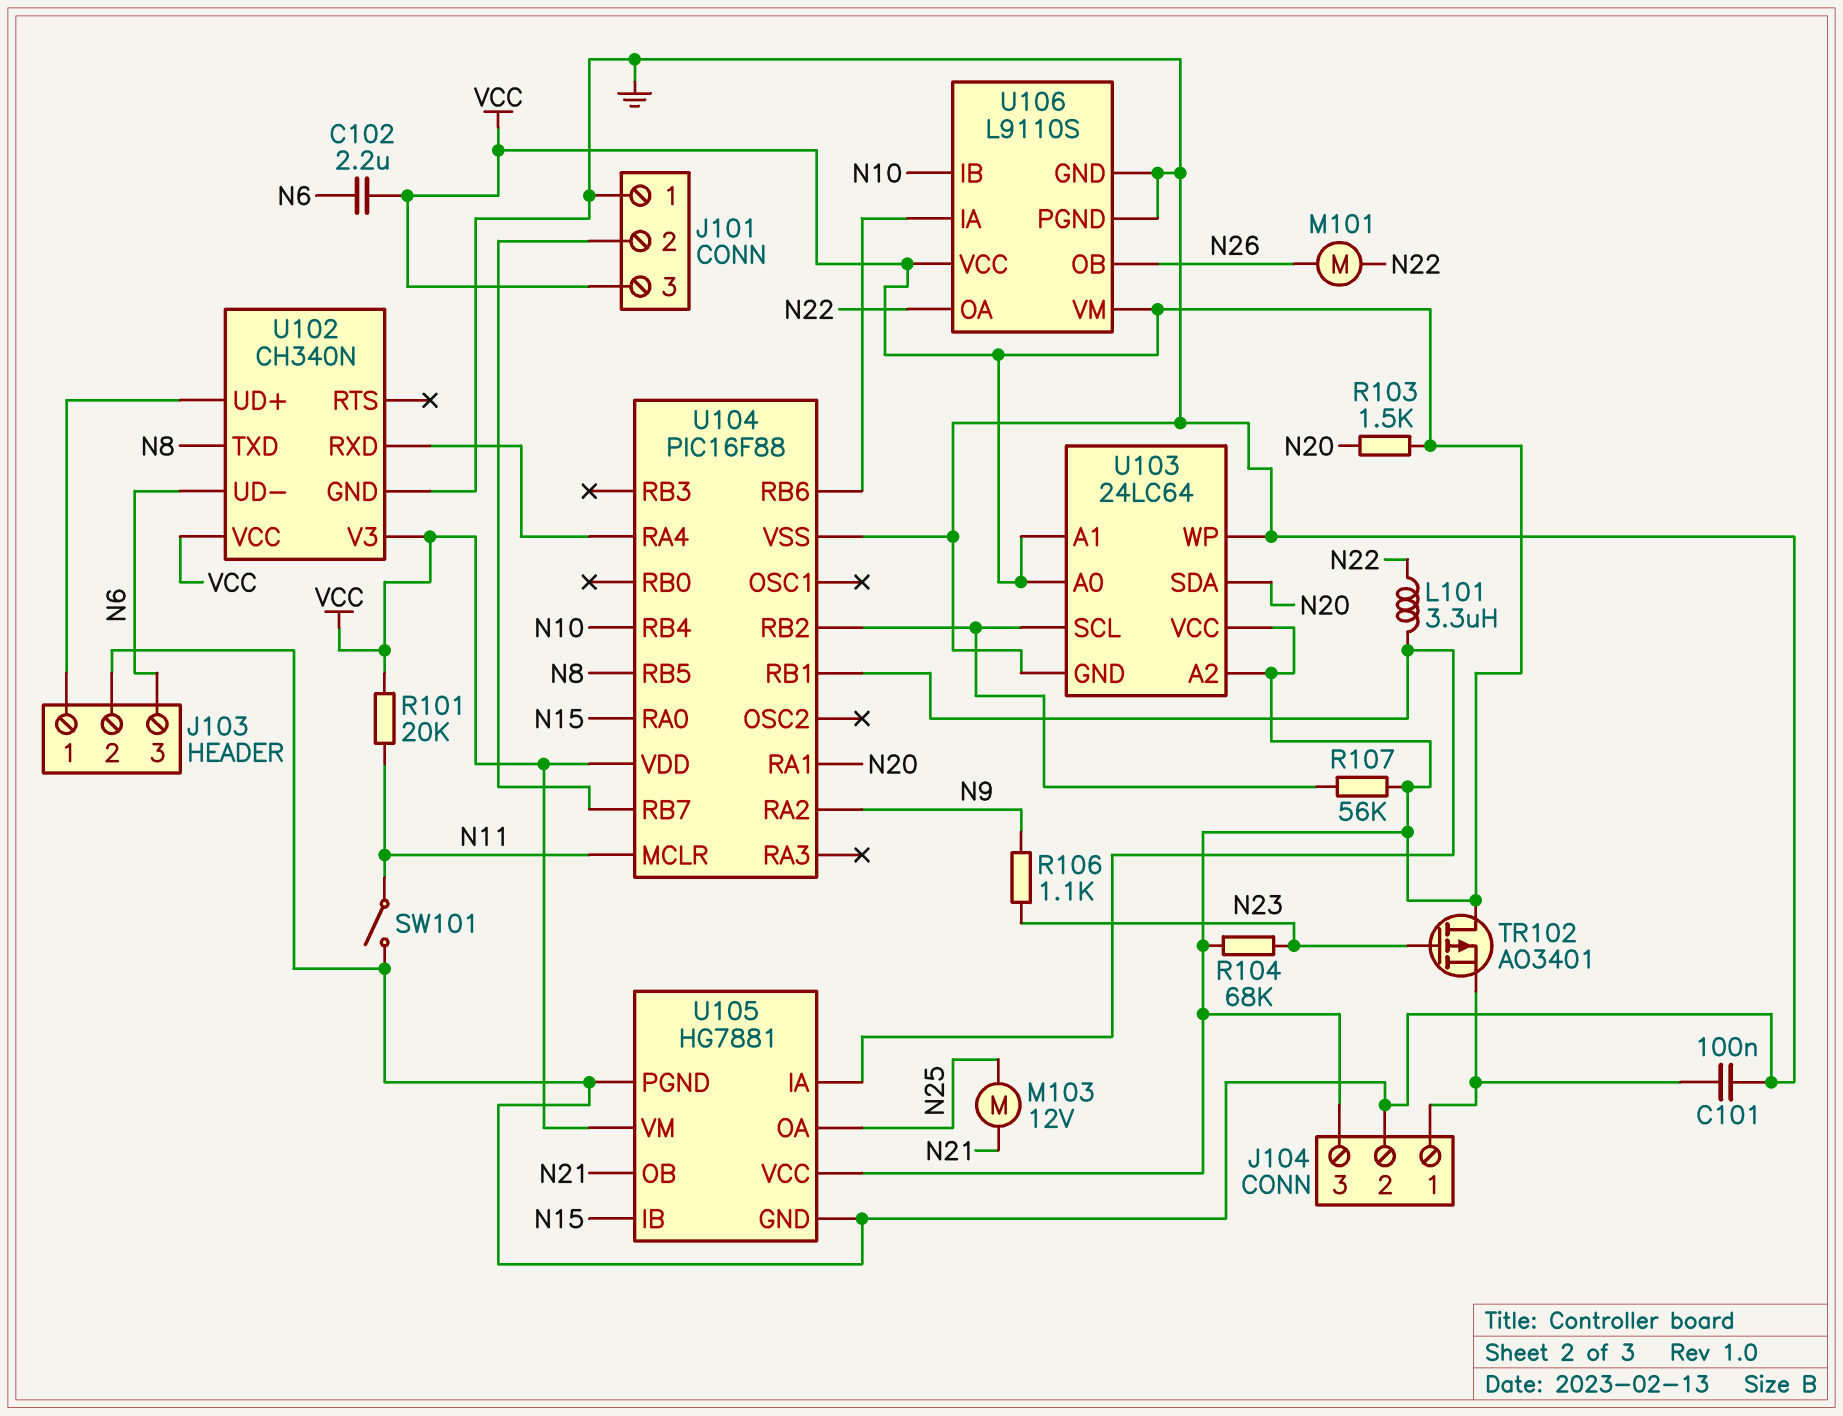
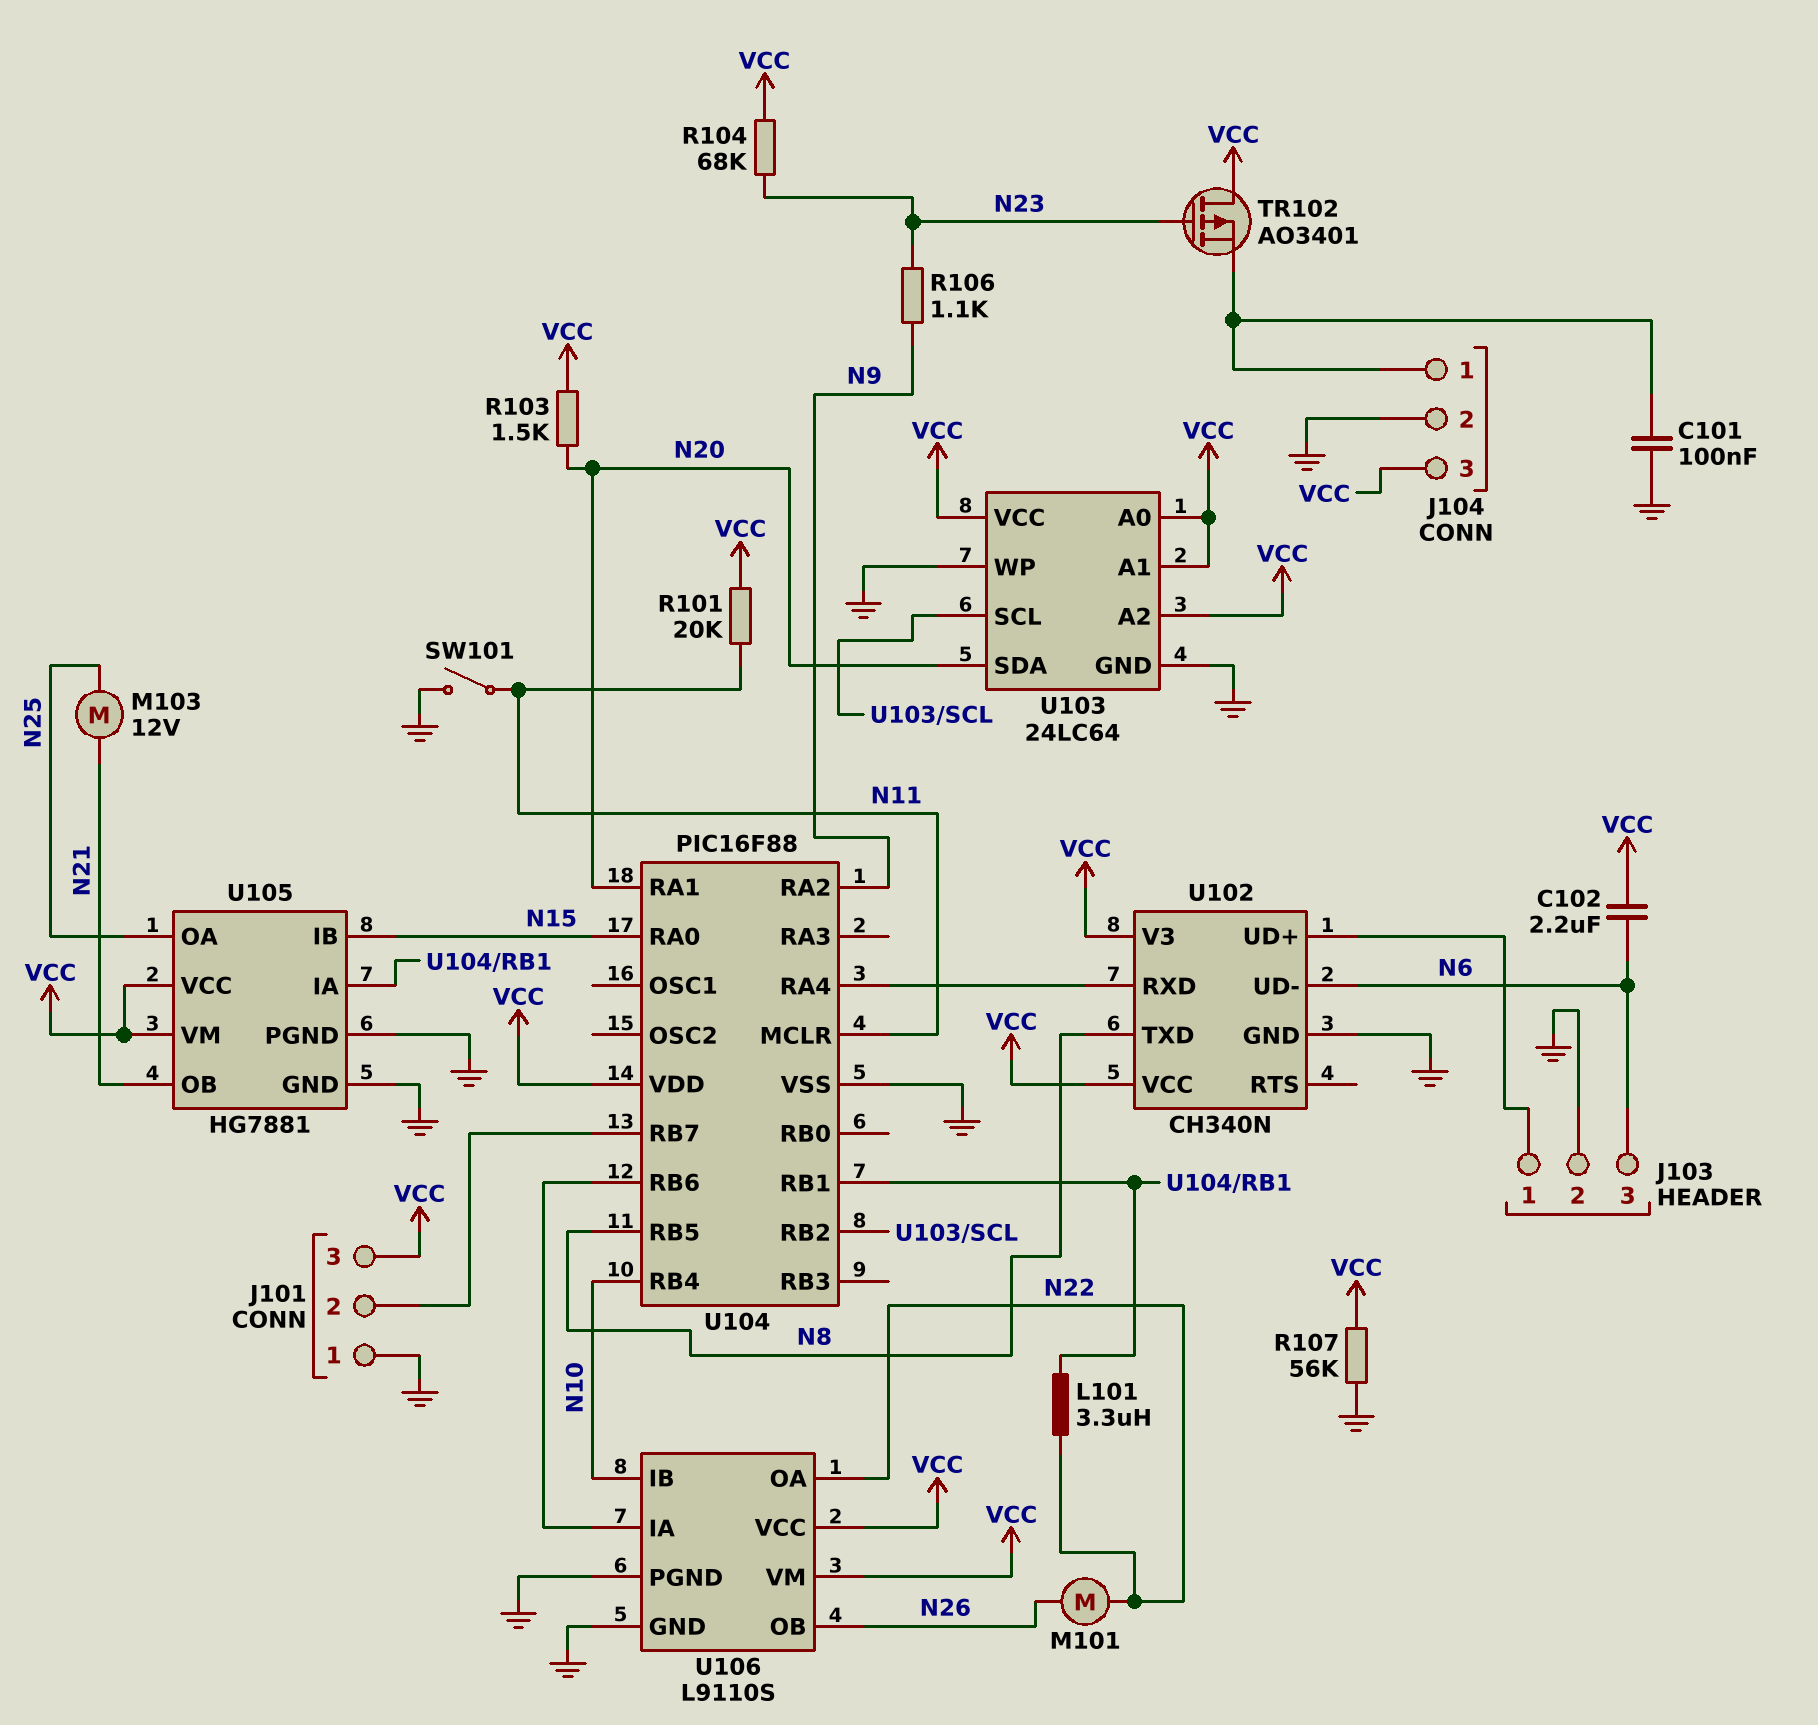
R107: 56k (U103/SCL, VCC) -> 56k (GND, VCC)

